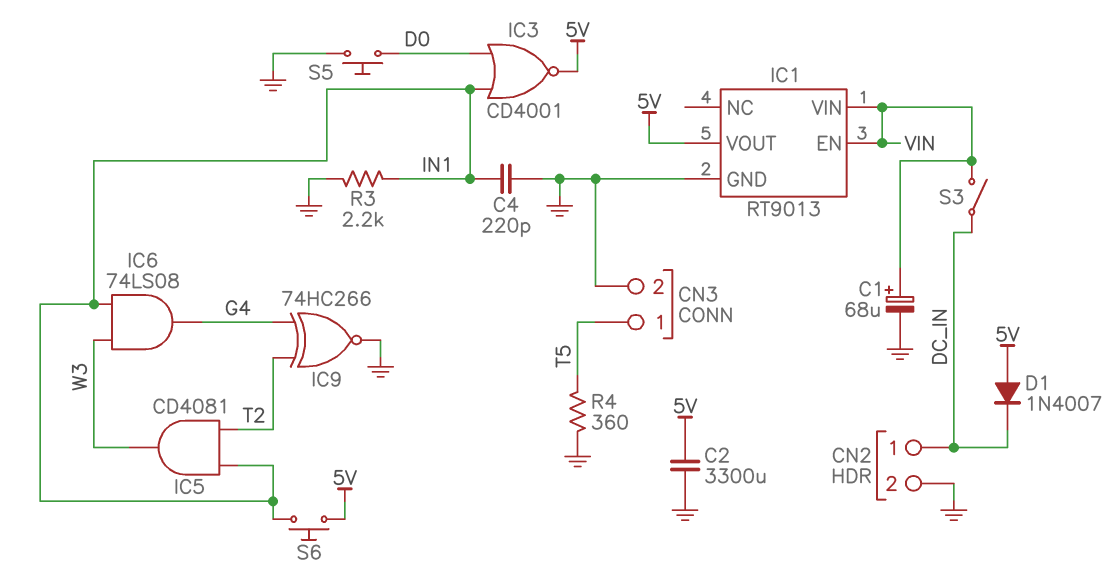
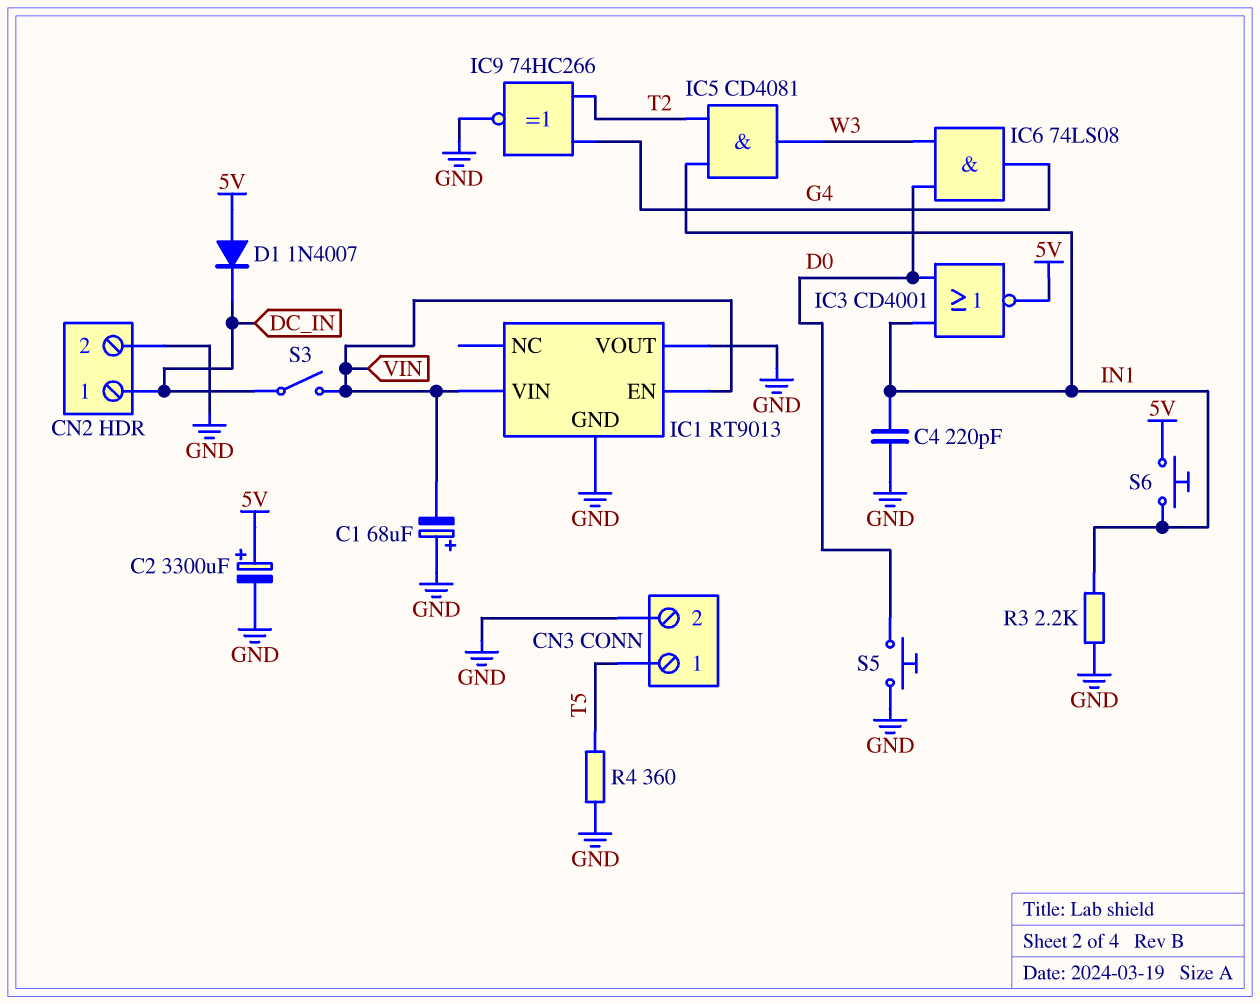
C1: 68uF (plus VIN, minus GND) -> 68uF (plus GND, minus VIN)
C2: 3300uF (5V, GND) -> 3300uF (plus 5V, minus GND)
IC1 pin VOUT: 5V -> GND
IC6: AND 74LS08 (in IN1, in W3, out G4) -> AND 74LS08 (in D0, in W3, out G4)

